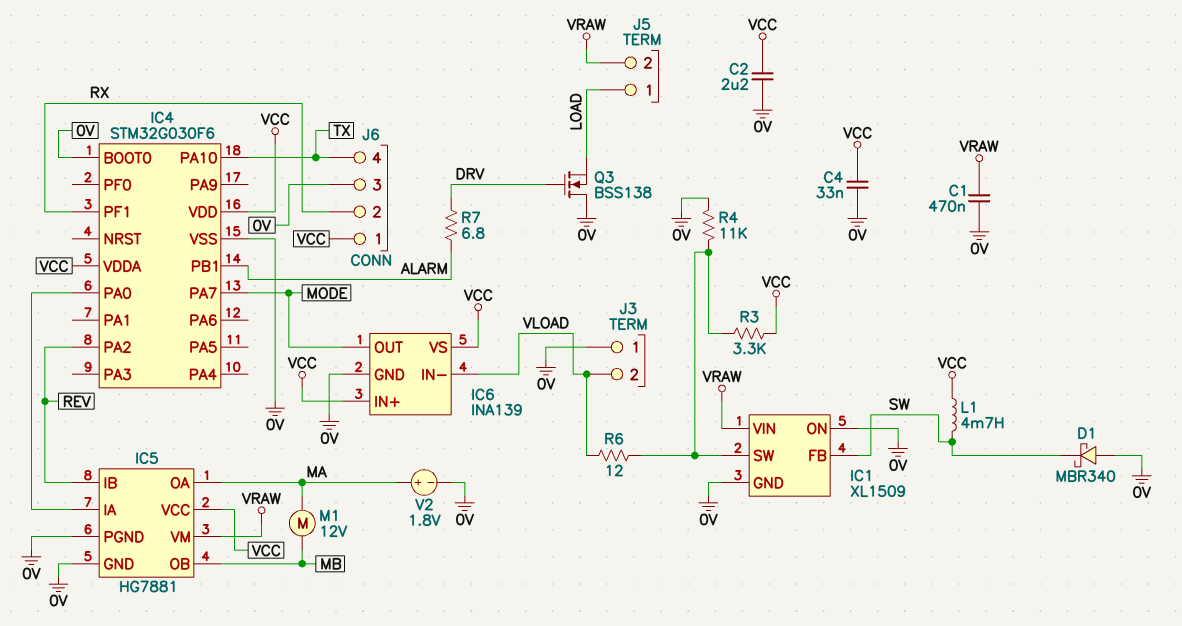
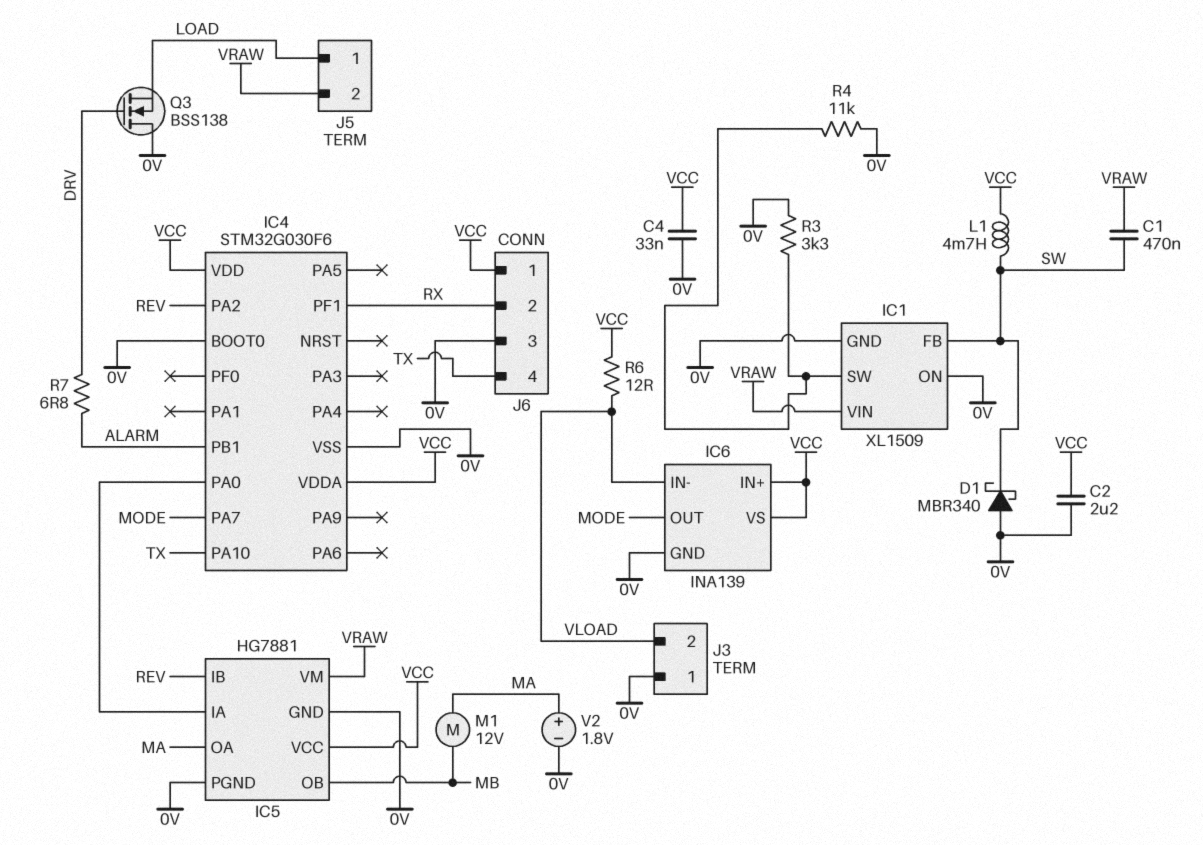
C1: 470nF (0V, VRAW) -> 470nF (SW, VRAW)
R3: 3.3k (IC1/SW, VCC) -> 3.3k (0V, IC1/SW)
R6: 12 (IC1/SW, VLOAD) -> 12 (VCC, VLOAD)

